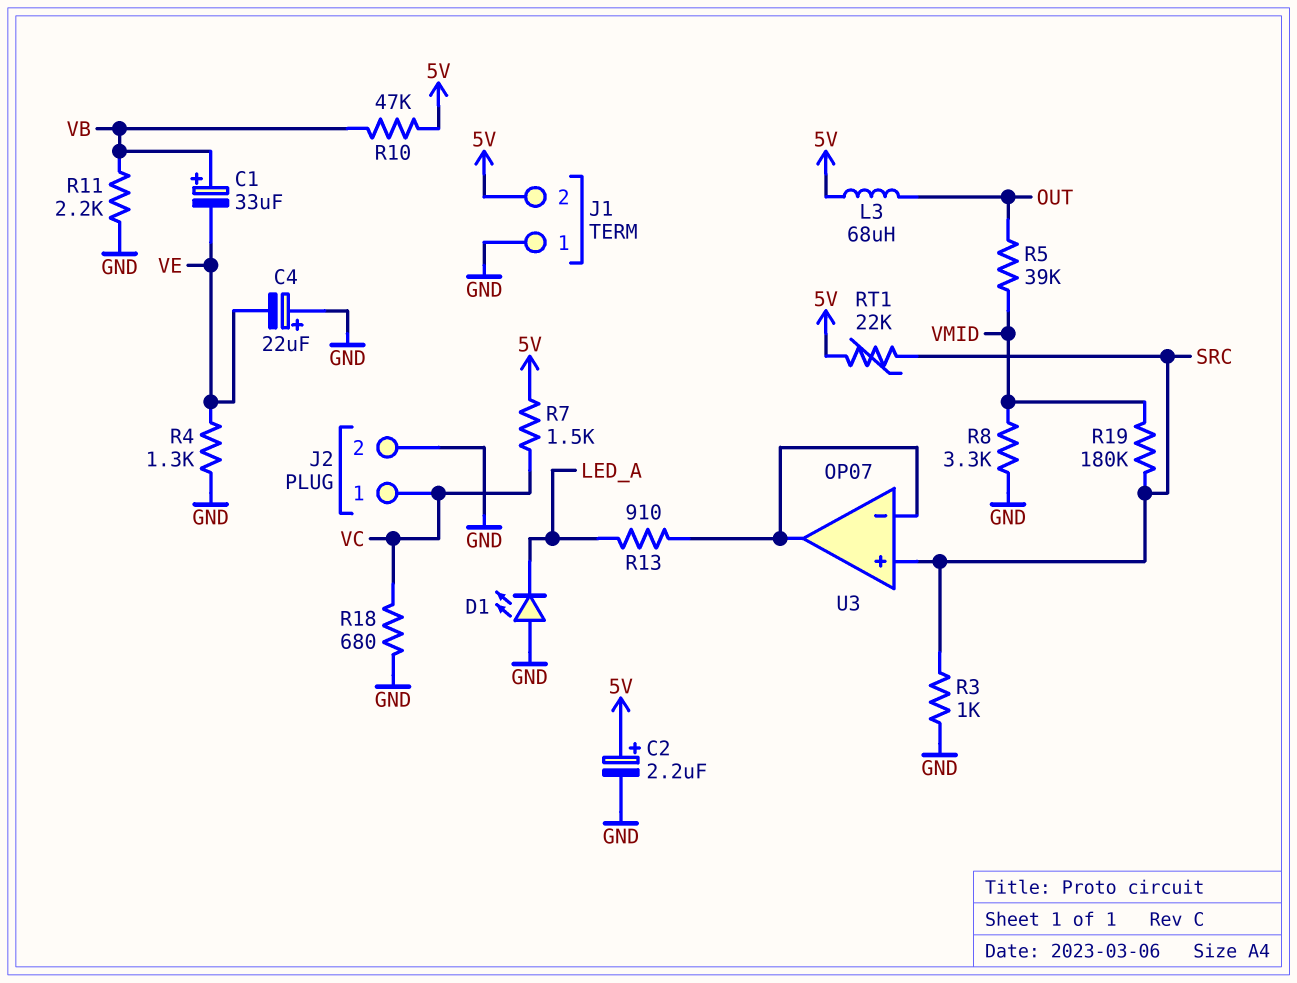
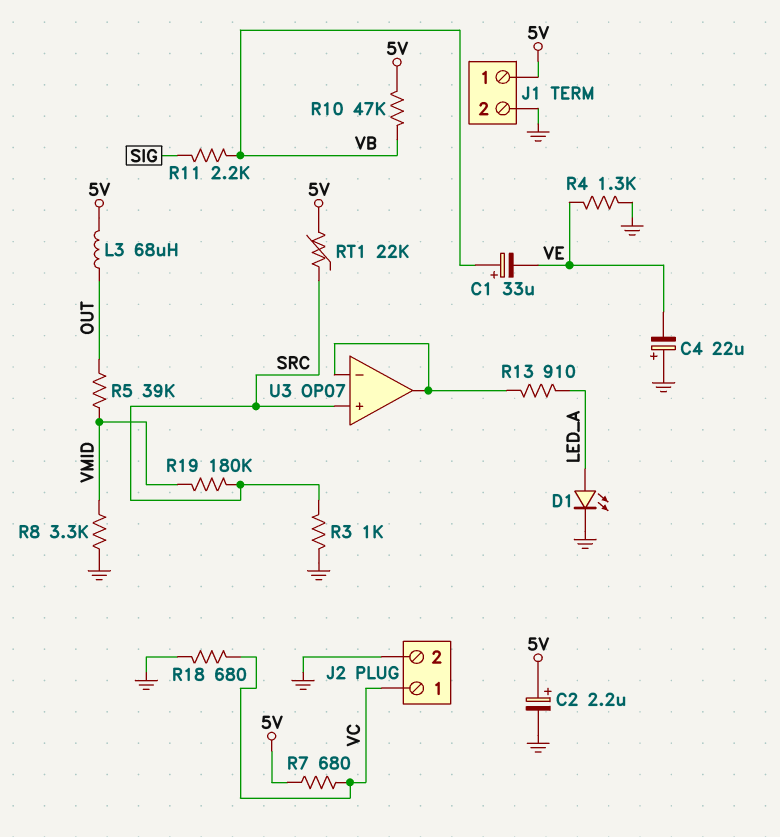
D1: LED (A GND, K LED_A) -> LED (A LED_A, K GND)
J1 pin 1: GND -> 5V
J1 pin 2: 5V -> GND
R7: 1.5k (5V, VC) -> 680 (5V, VC)
R11: 2.2k (GND, VB) -> 2.2k (SIG, VB)

